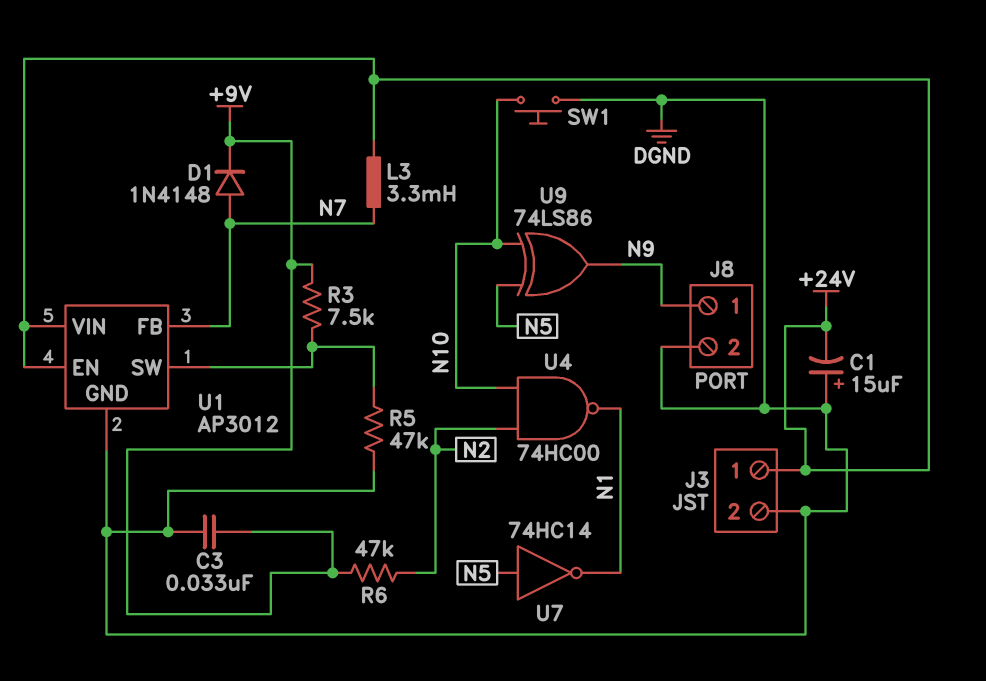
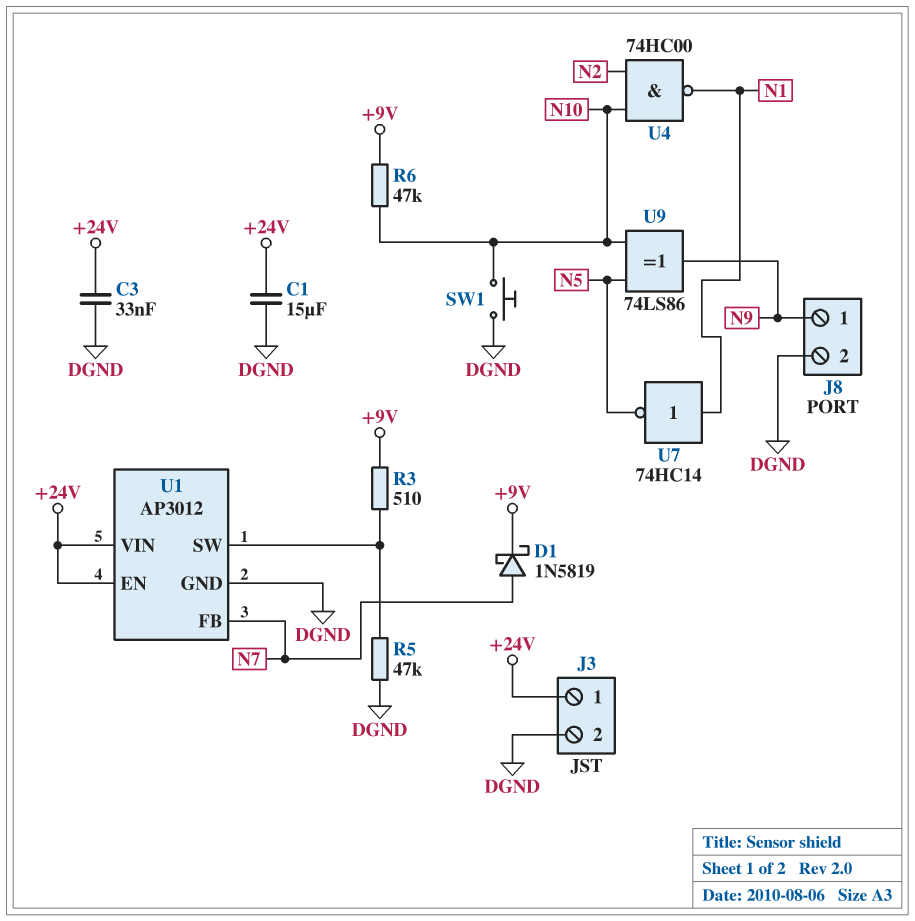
C1: 15uF (plus DGND, minus +24V) -> 15uF (+24V, DGND)
C3: 33nF (+9V, DGND) -> 33nF (+24V, DGND)
D1: diode 1N4148 (A N7, K +9V) -> schottky 1N5819 (A N7, K +9V)
L3: 3.3mH (+24V, N7) -> none
R3: 7.5k (+9V, U1/SW) -> 510 (+9V, U1/SW)
R6: 47k (+9V, N2) -> 47k (+9V, N10)
U7: NOT 74HC14 (in N5, out N1) -> NOT 74HC14 (in N1, out N5)

